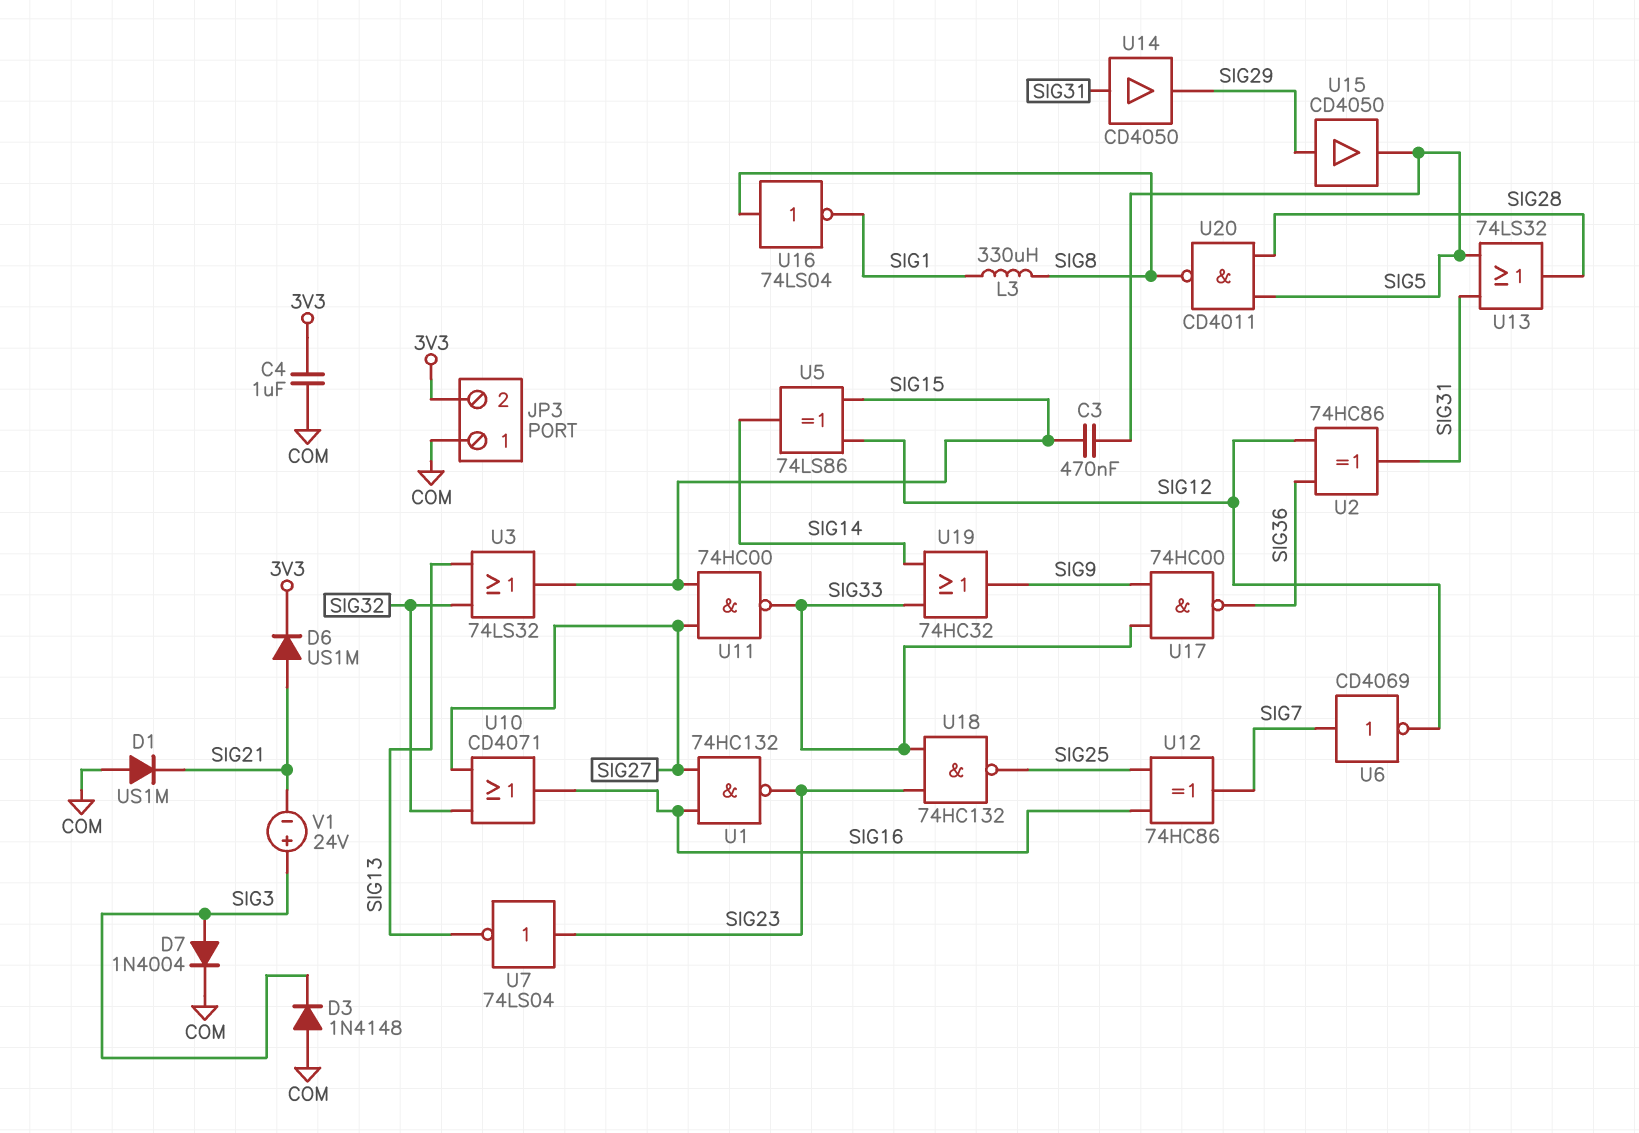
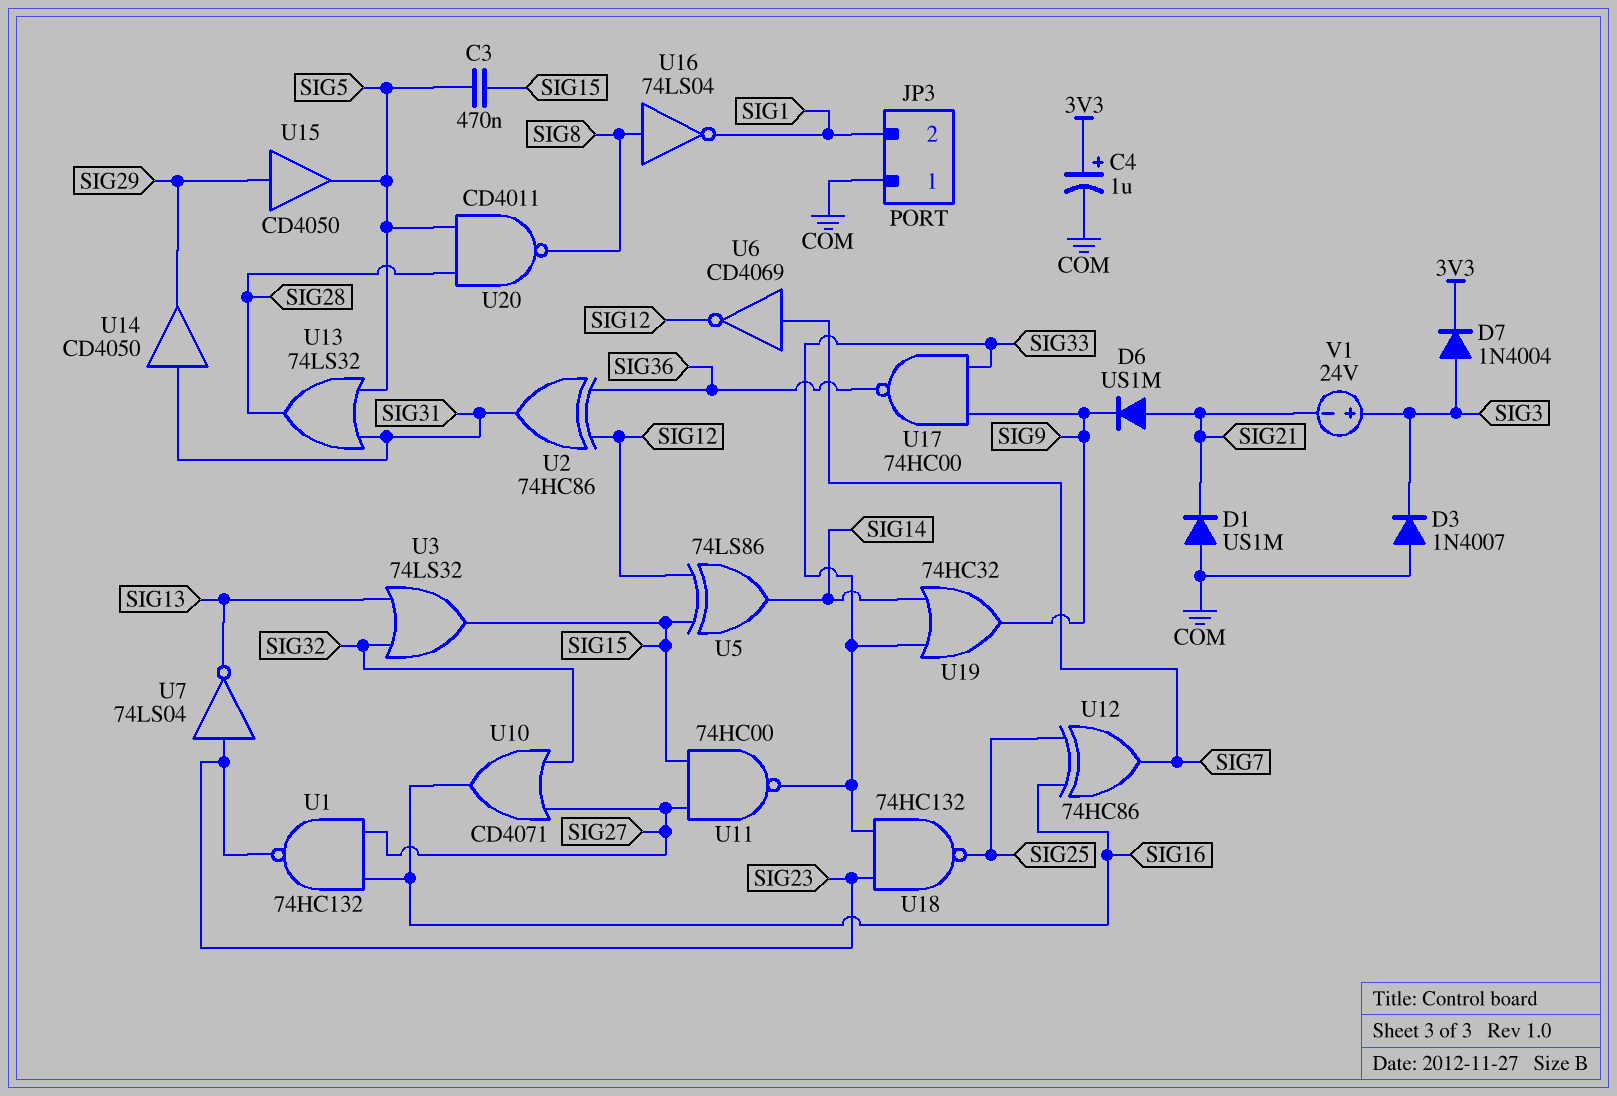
C4: 1uF (3V3, COM) -> 1uF (plus 3V3, minus COM)
D3: diode 1N4148 (A COM, K SIG3) -> diode 1N4007 (A COM, K SIG3)
D6: diode US1M (A SIG21, K 3V3) -> diode US1M (A SIG21, K SIG9)
D7: diode 1N4004 (A SIG3, K COM) -> diode 1N4004 (A SIG3, K 3V3)
JP3 pin 2: 3V3 -> SIG1
L3: 330uH (SIG1, SIG8) -> none

